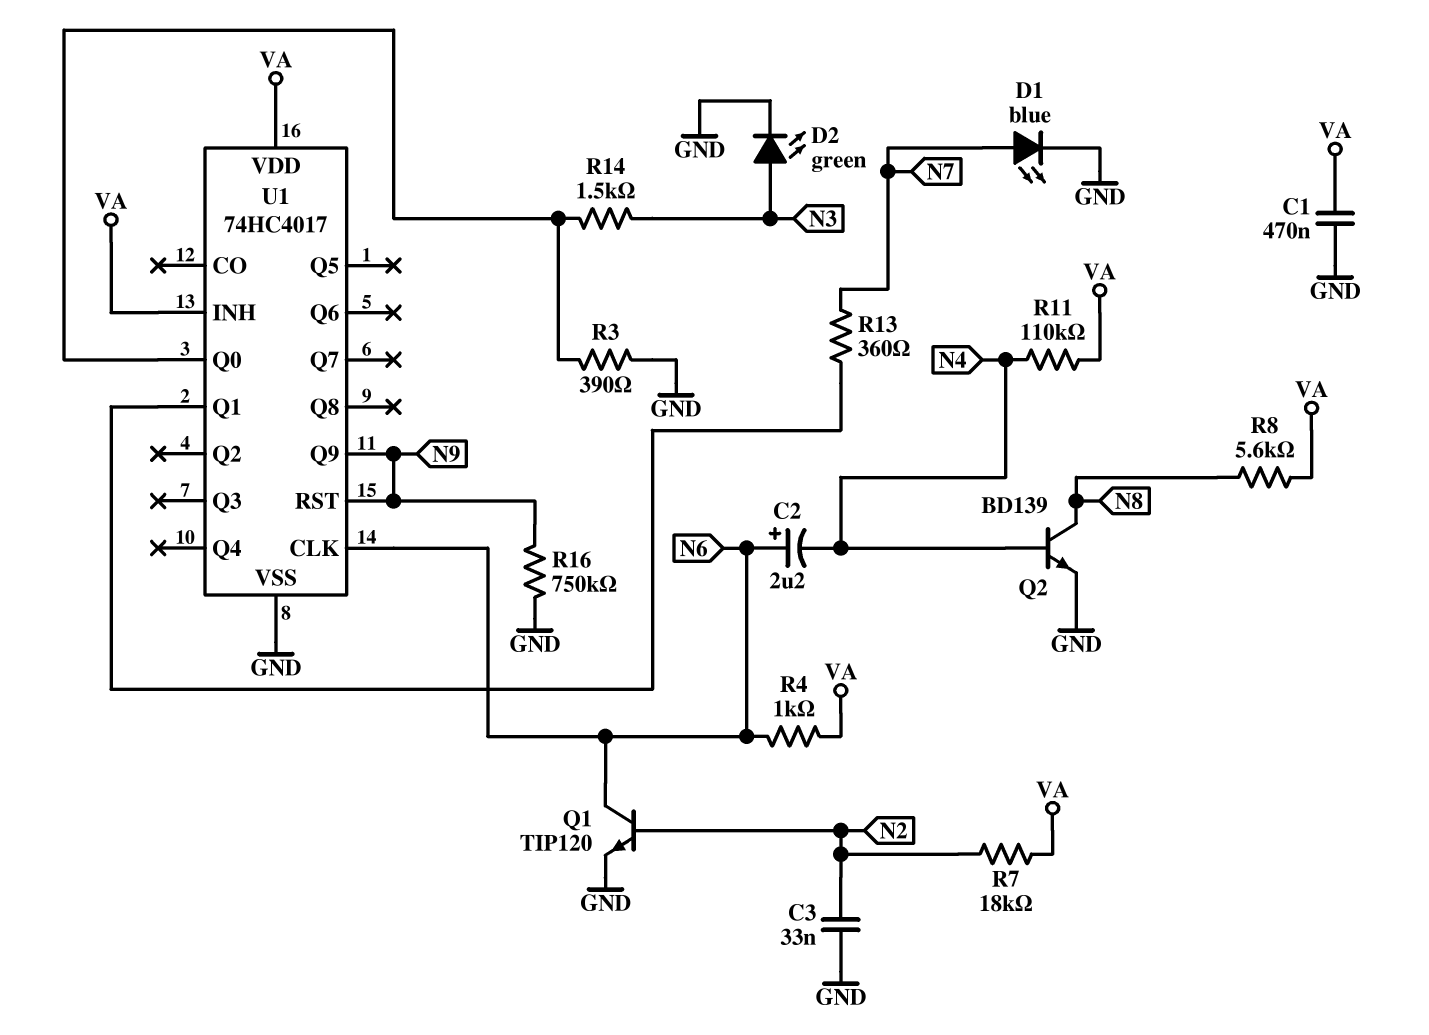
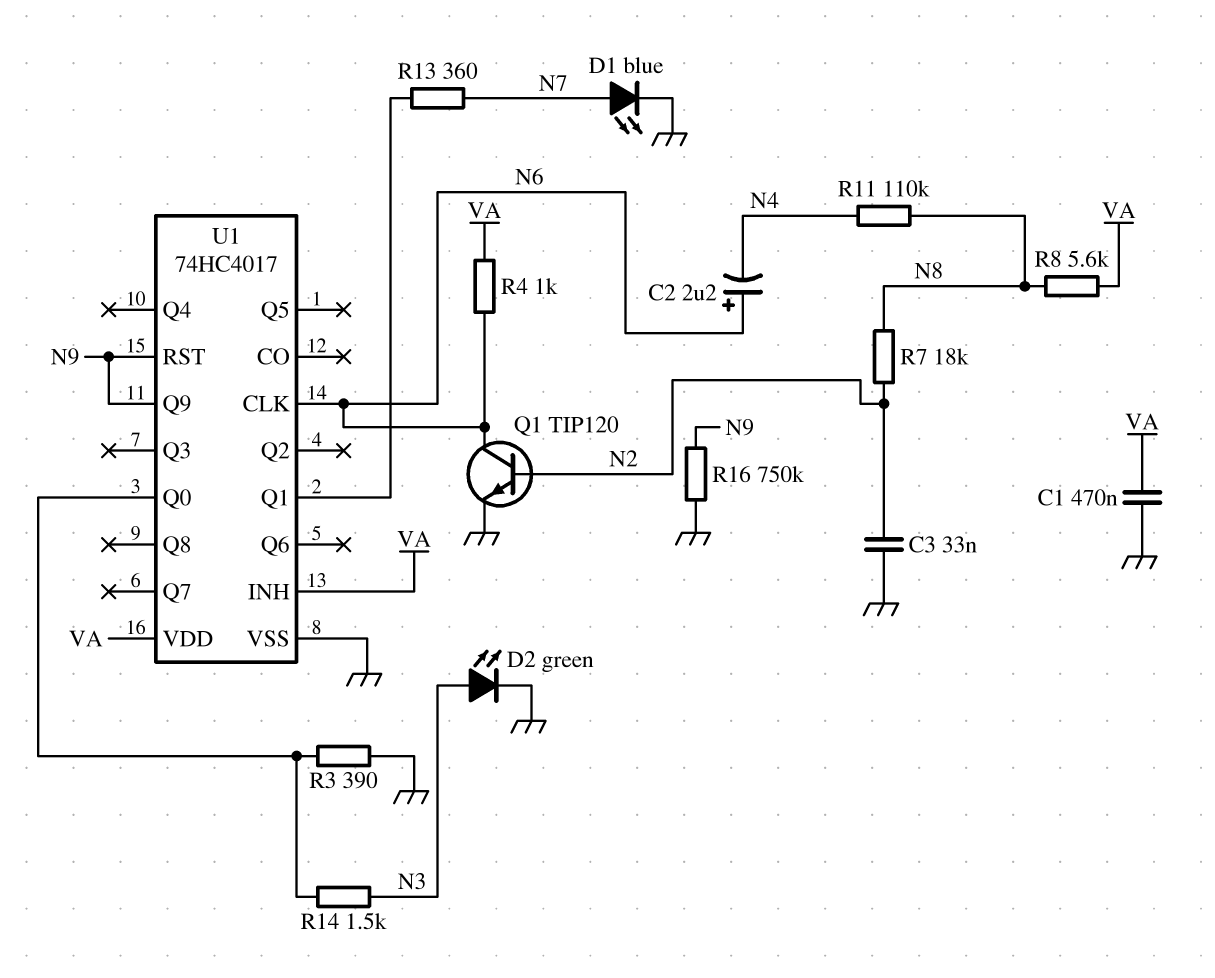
Q2: NPN BD139 (B N4, C N8, E GND) -> none
R7: 18k (N2, VA) -> 18k (N2, N8)
R11: 110k (N4, VA) -> 110k (N4, N8)

